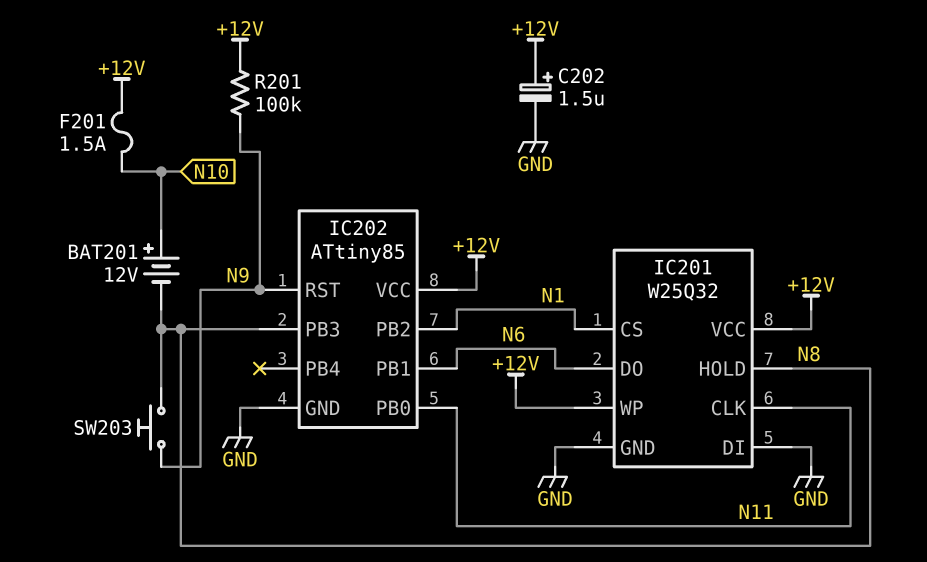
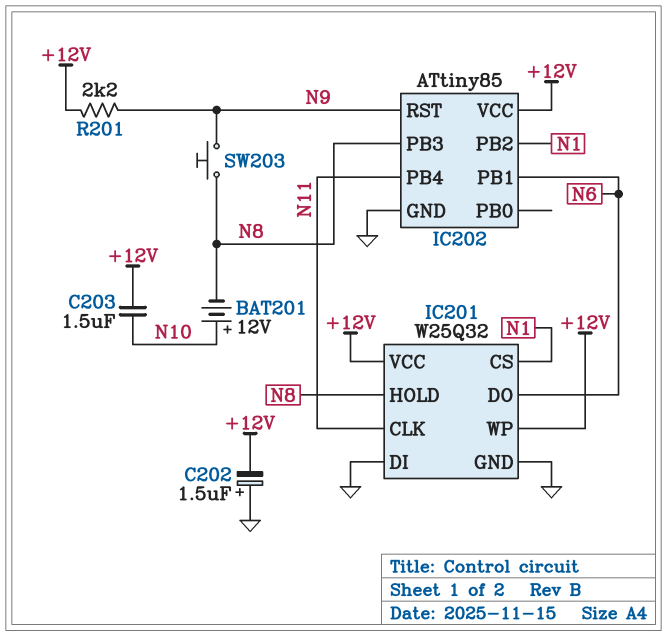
C202: 1.5uF (plus +12V, minus GND) -> 1.5uF (plus GND, minus +12V)
C203: none -> 1.5uF (+12V, N10)
F201: 1.5A (+12V, N10) -> none
IC202 pin PB0: N11 -> none
IC202 pin PB4: none -> N11
R201: 100k (+12V, N9) -> 2.2k (+12V, N9)

